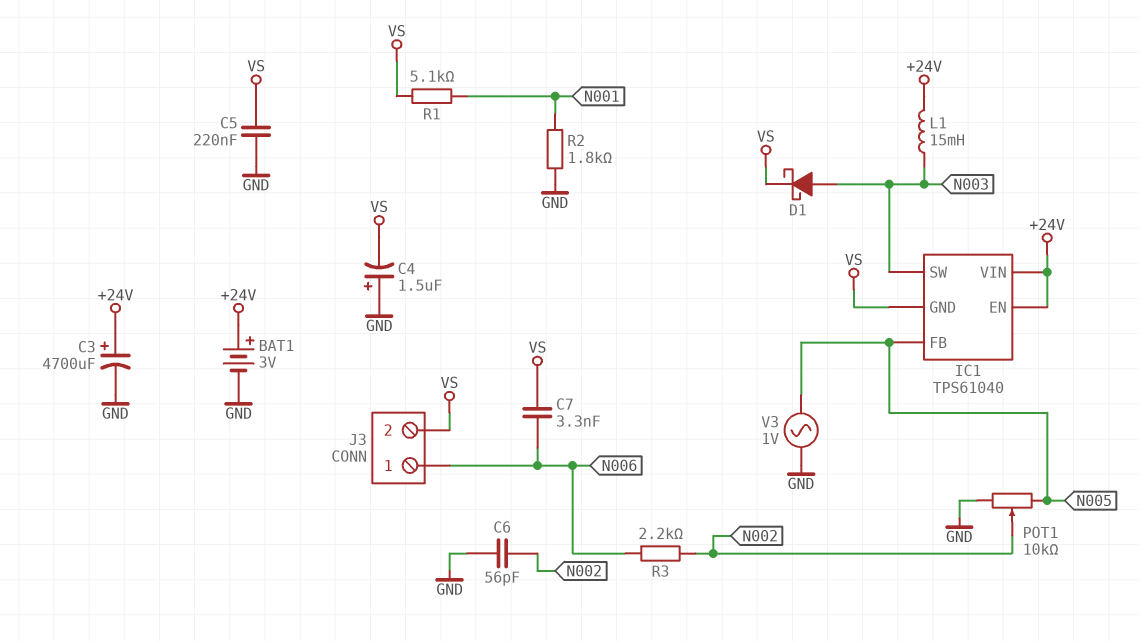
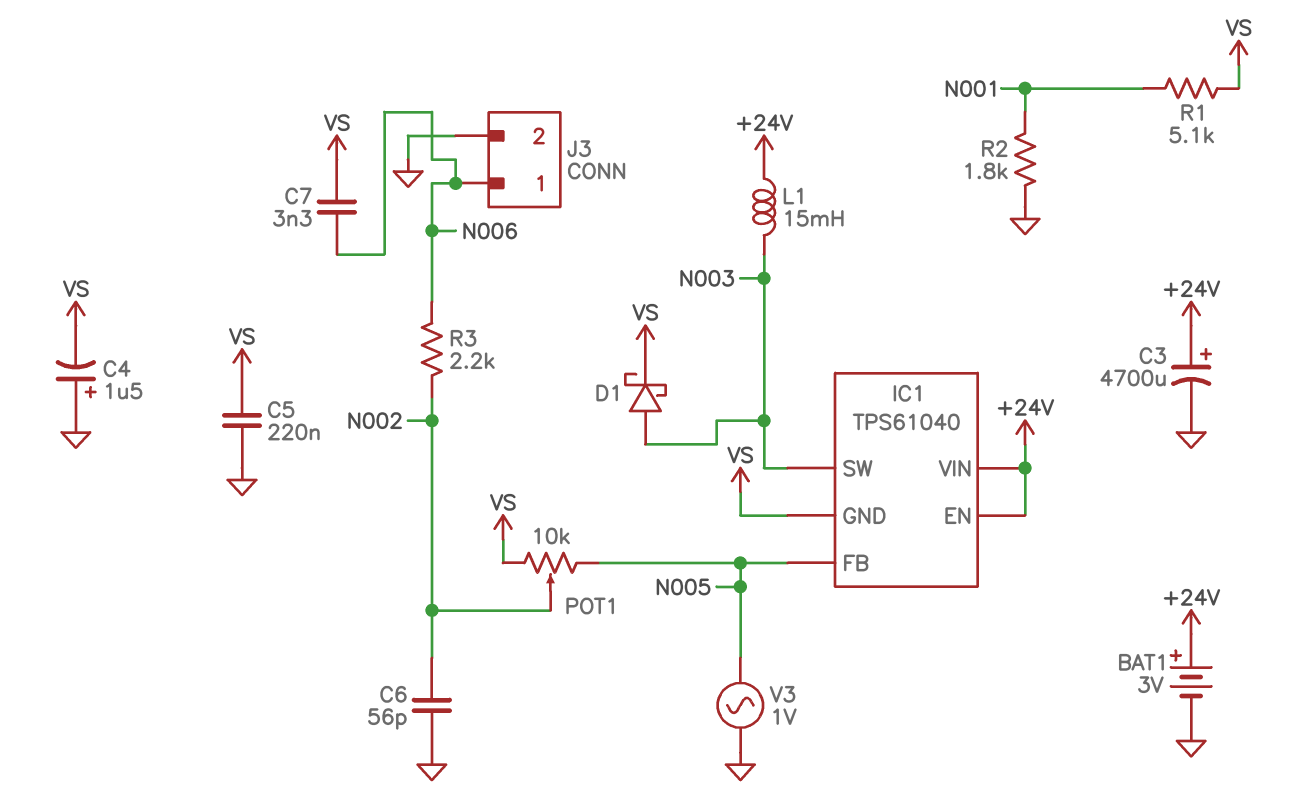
J3 pin 2: VS -> GND
POT1: 10k (GND, N005, wiper N002) -> 10k (N005, VS, wiper N002)

